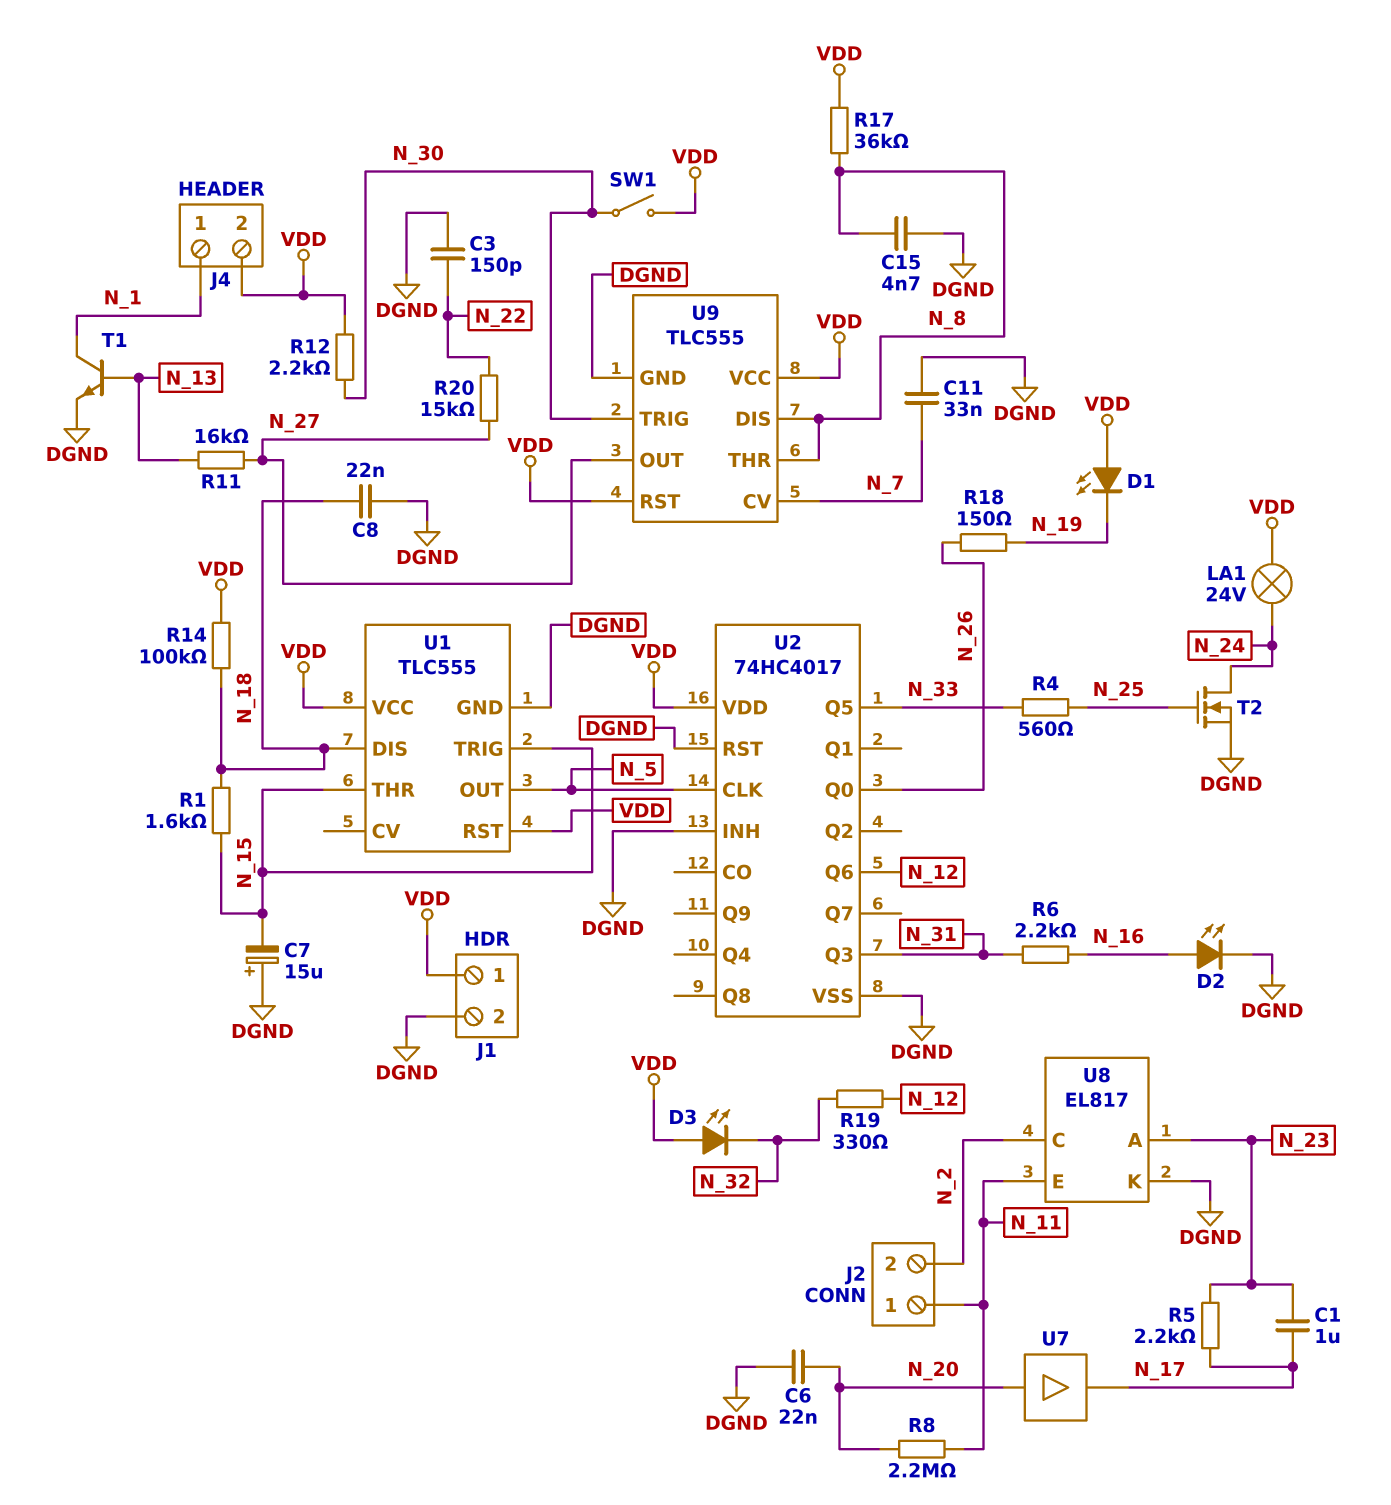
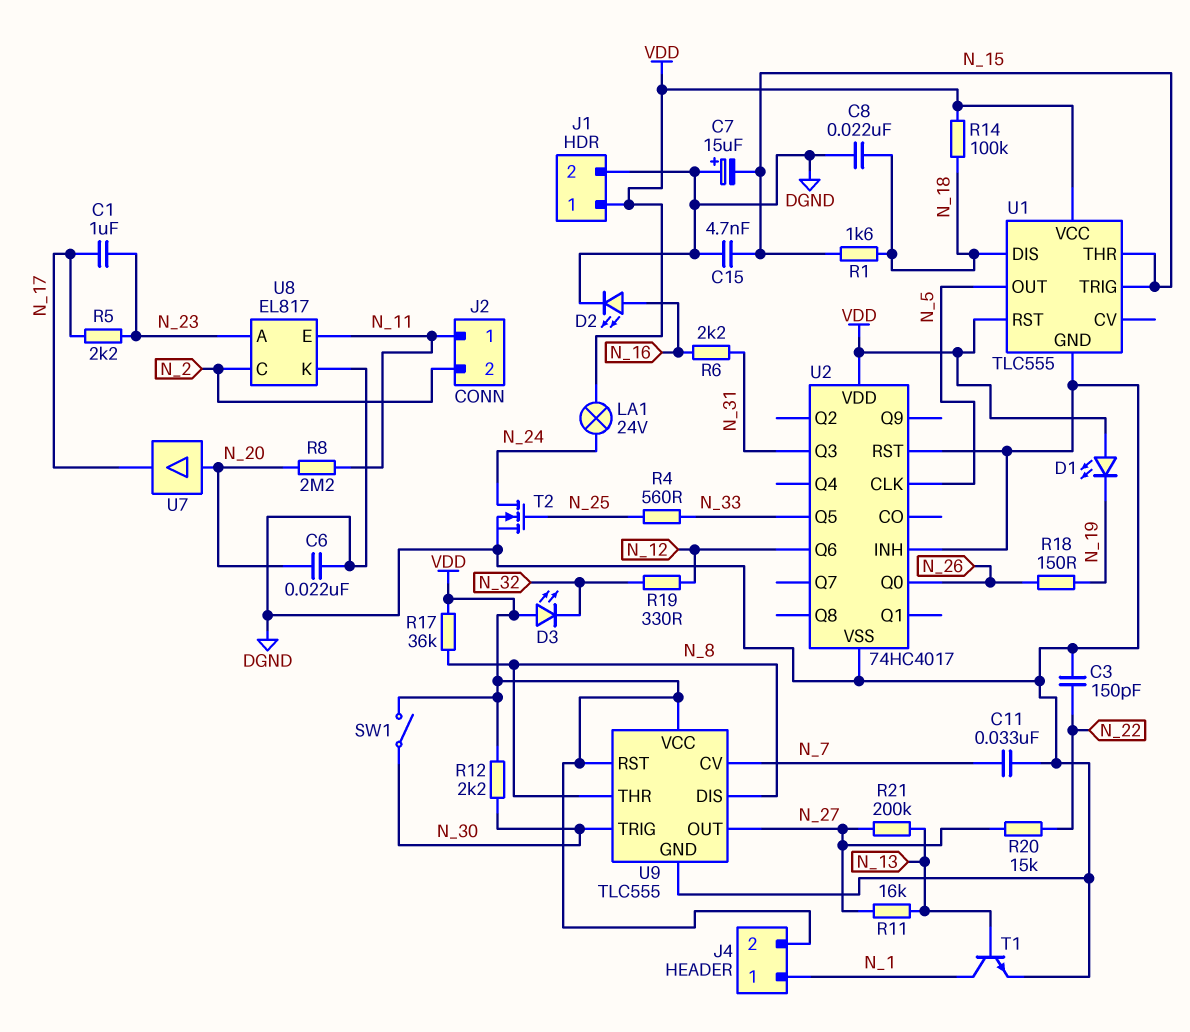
C15: 4.7nF (DGND, N_8) -> 4.7nF (DGND, N_15)
R21: none -> 200k (N_13, N_27)

